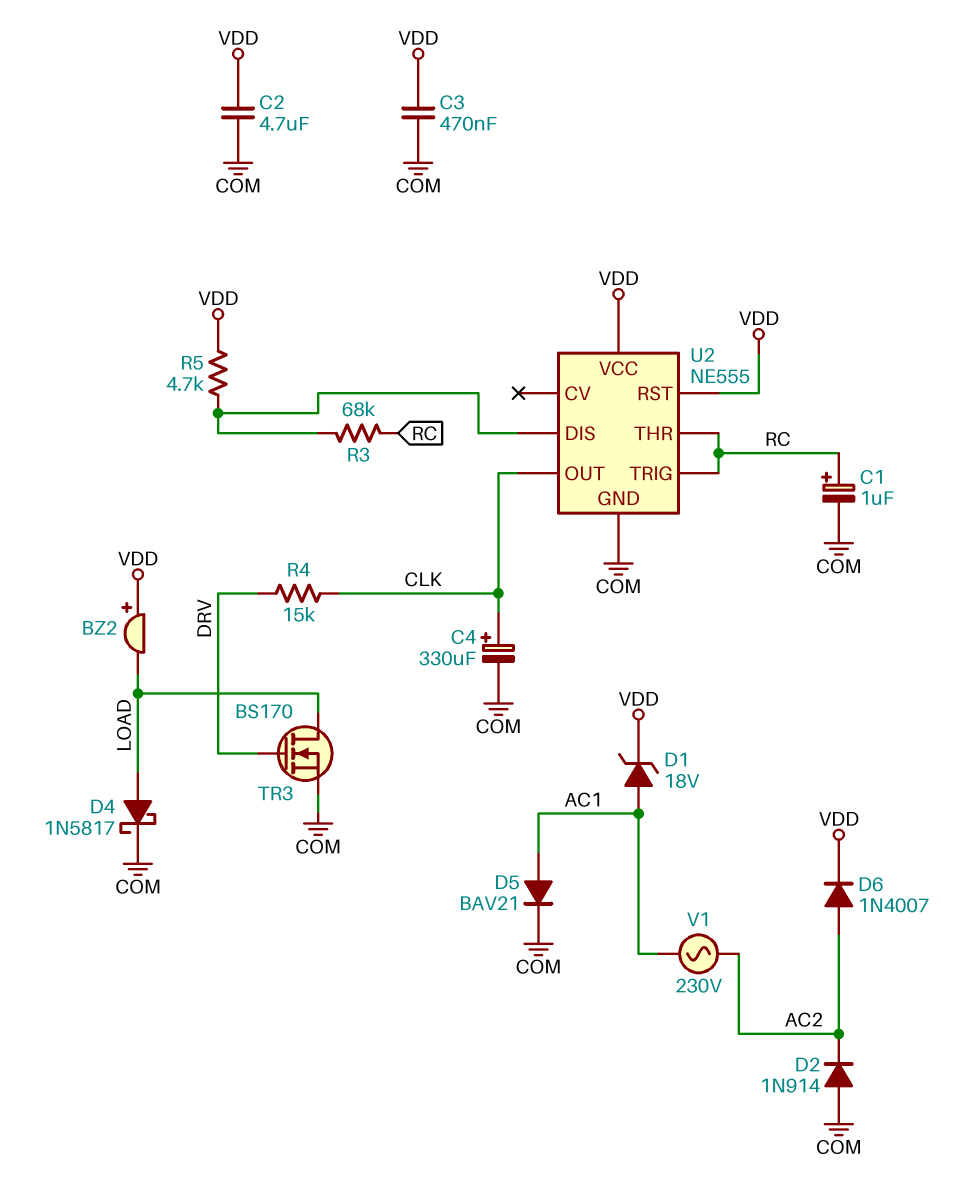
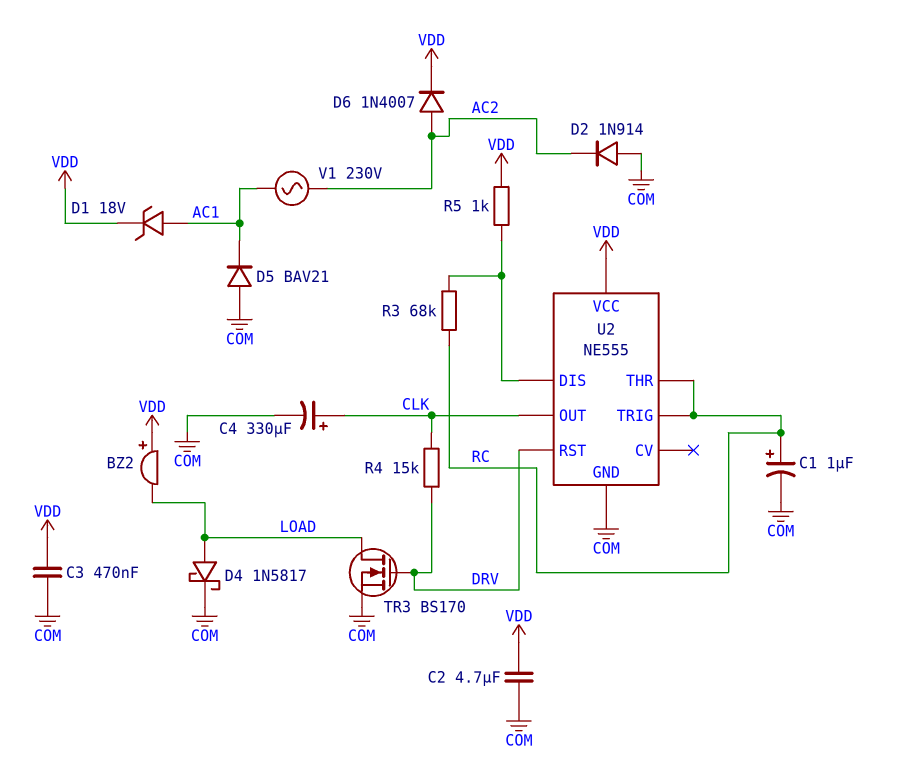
D5: diode BAV21 (A AC1, K COM) -> diode BAV21 (A COM, K AC1)
R5: 4.7k (U2/DIS, VDD) -> 1k (U2/DIS, VDD)
U2 pin RST: VDD -> DRV

